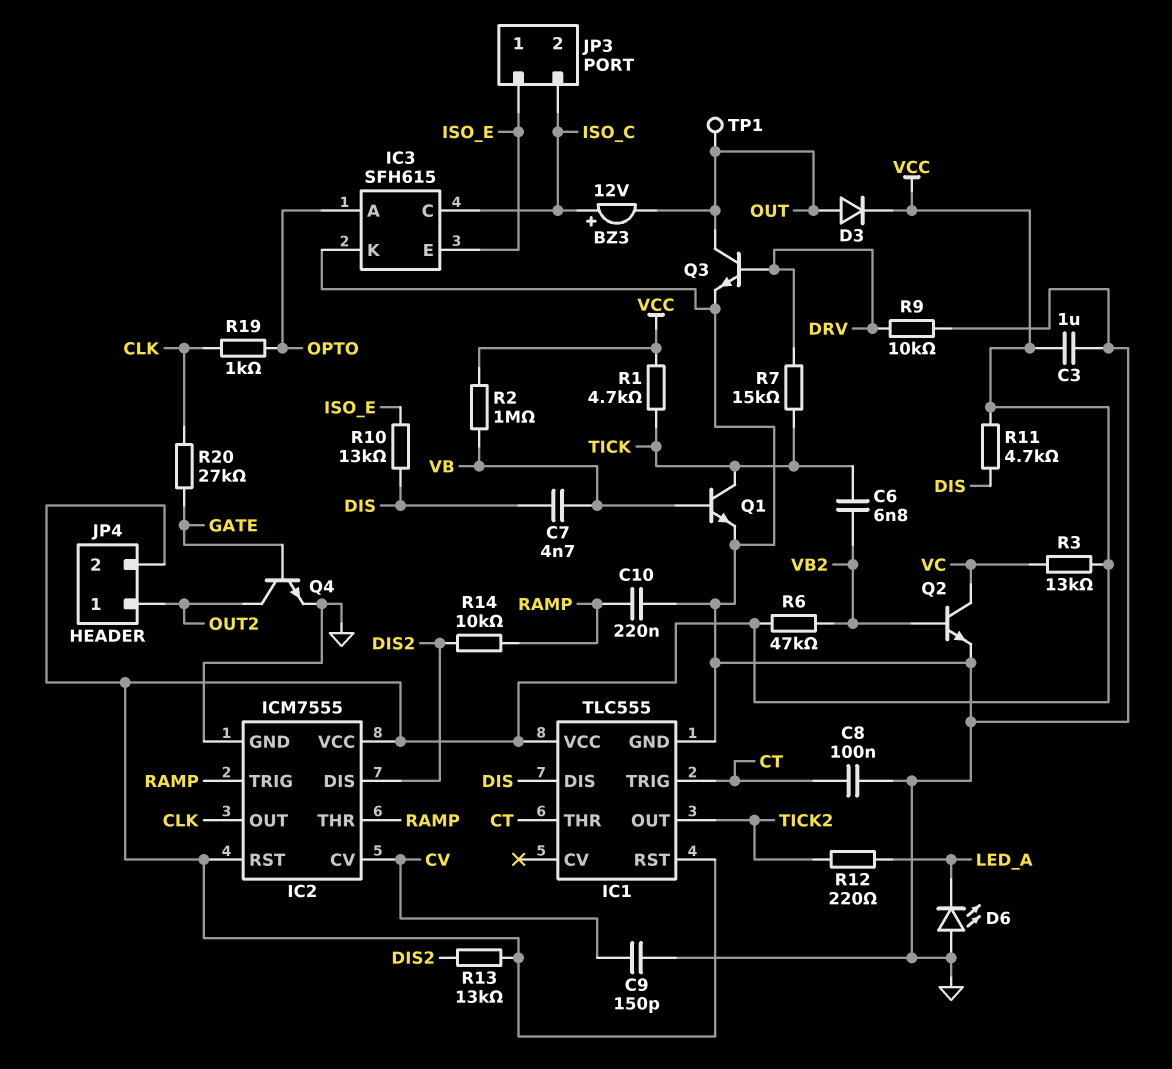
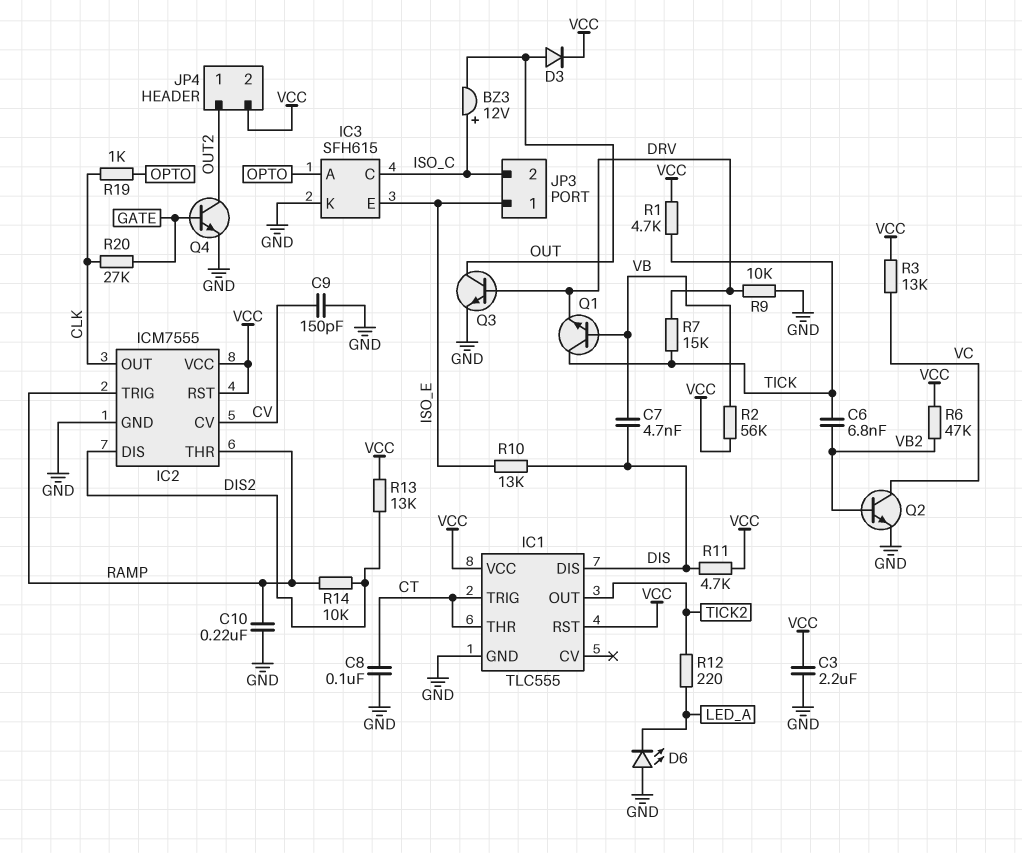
C3: 1uF (GND, VCC) -> 2.2uF (GND, VCC)
Q1: NPN (B VB, C TICK, E GND) -> NPN (B VB, C TICK, E DRV)
R2: 1M (VB, VCC) -> 56k (VB, VCC)
TP1: test point (OUT) -> none

